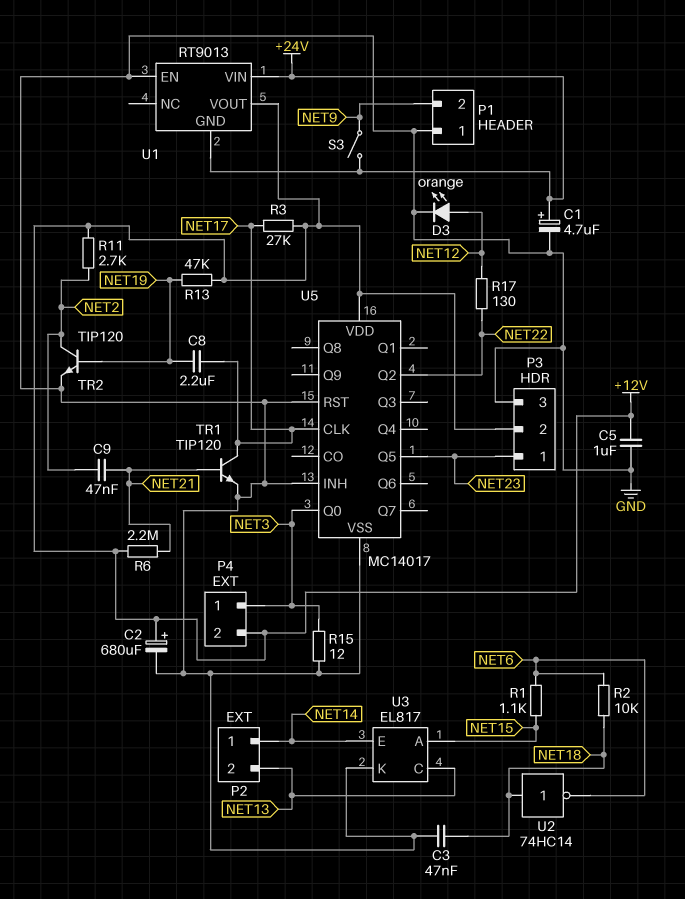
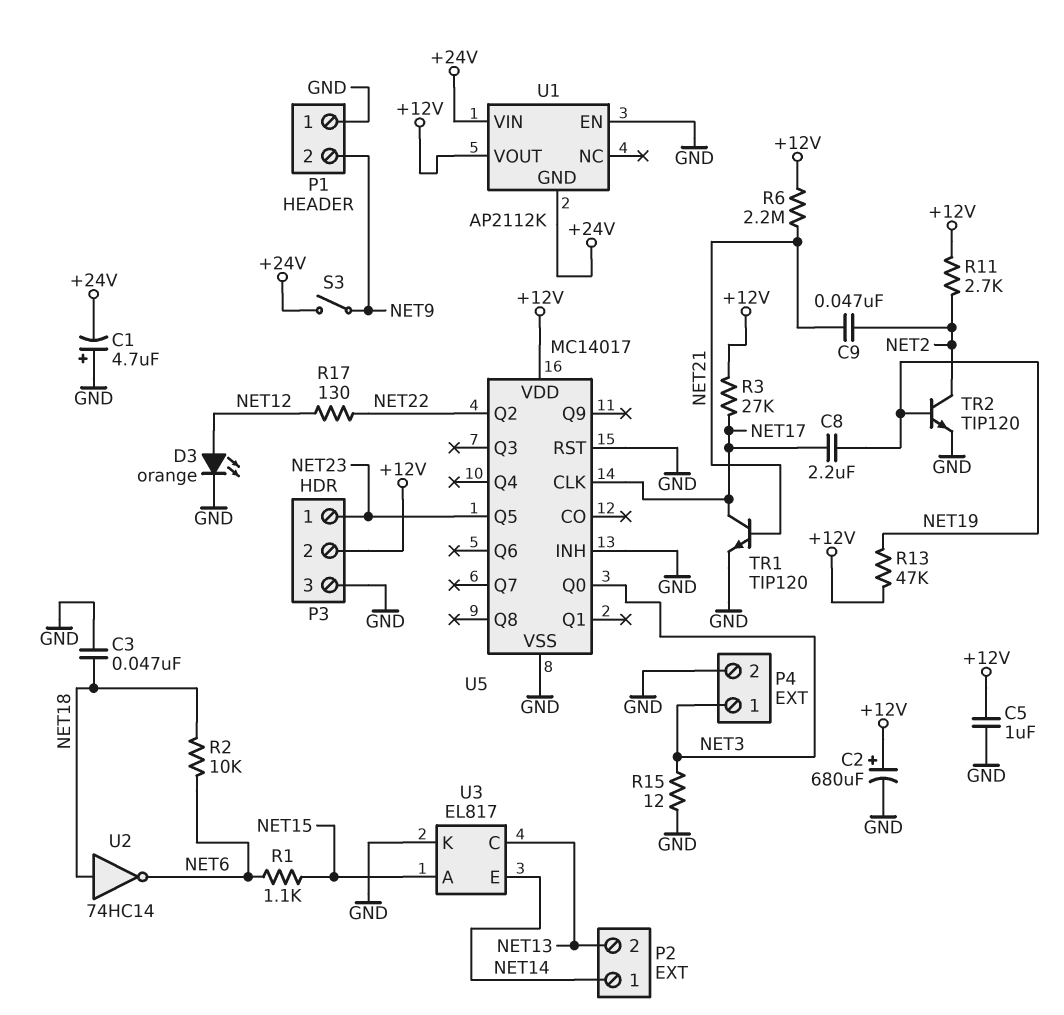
C1: 4.7uF (plus +24V, minus GND) -> 4.7uF (plus GND, minus +24V)
P4 pin 2: +12V -> GND
U1: RT9013 -> AP2112K

